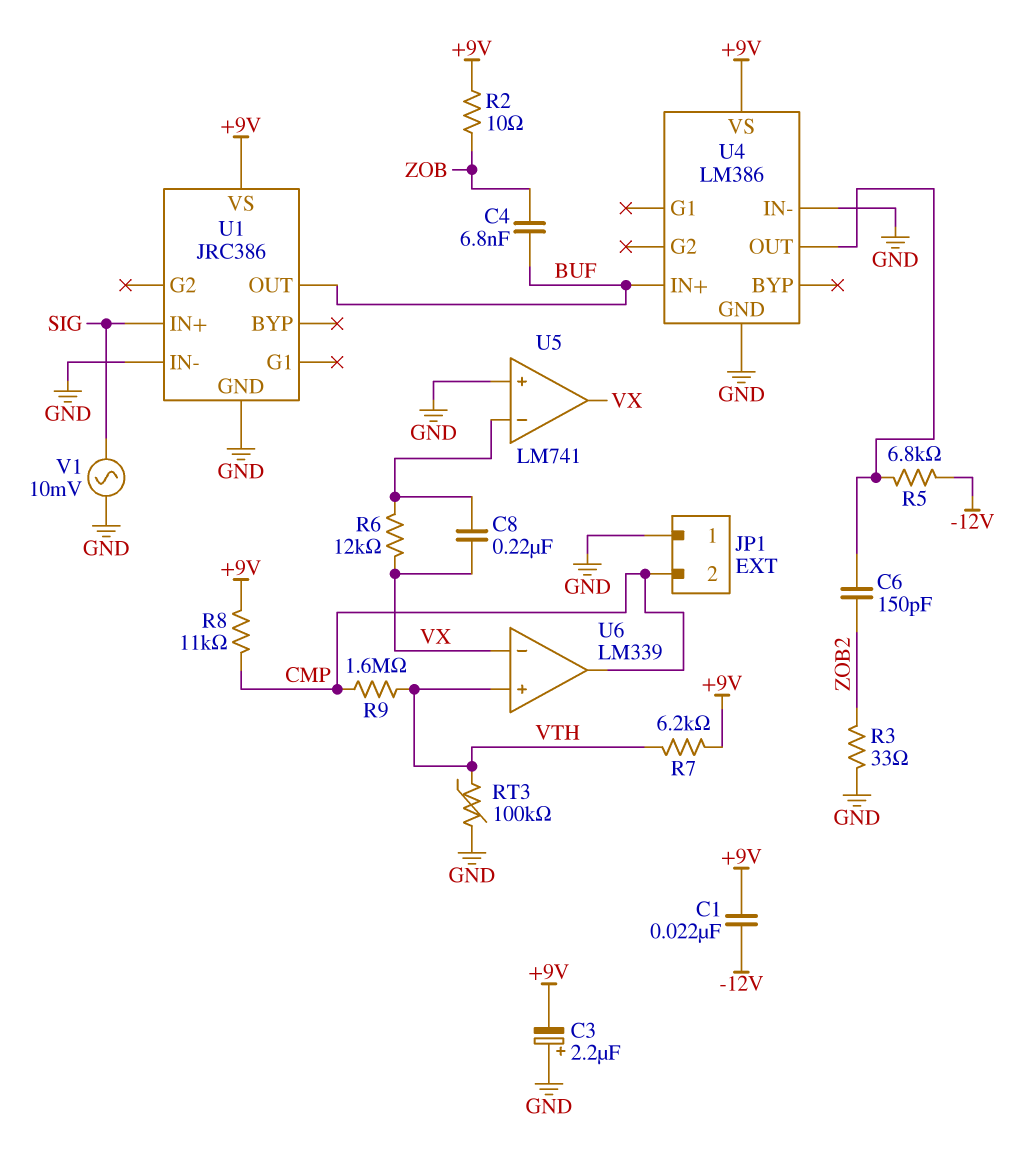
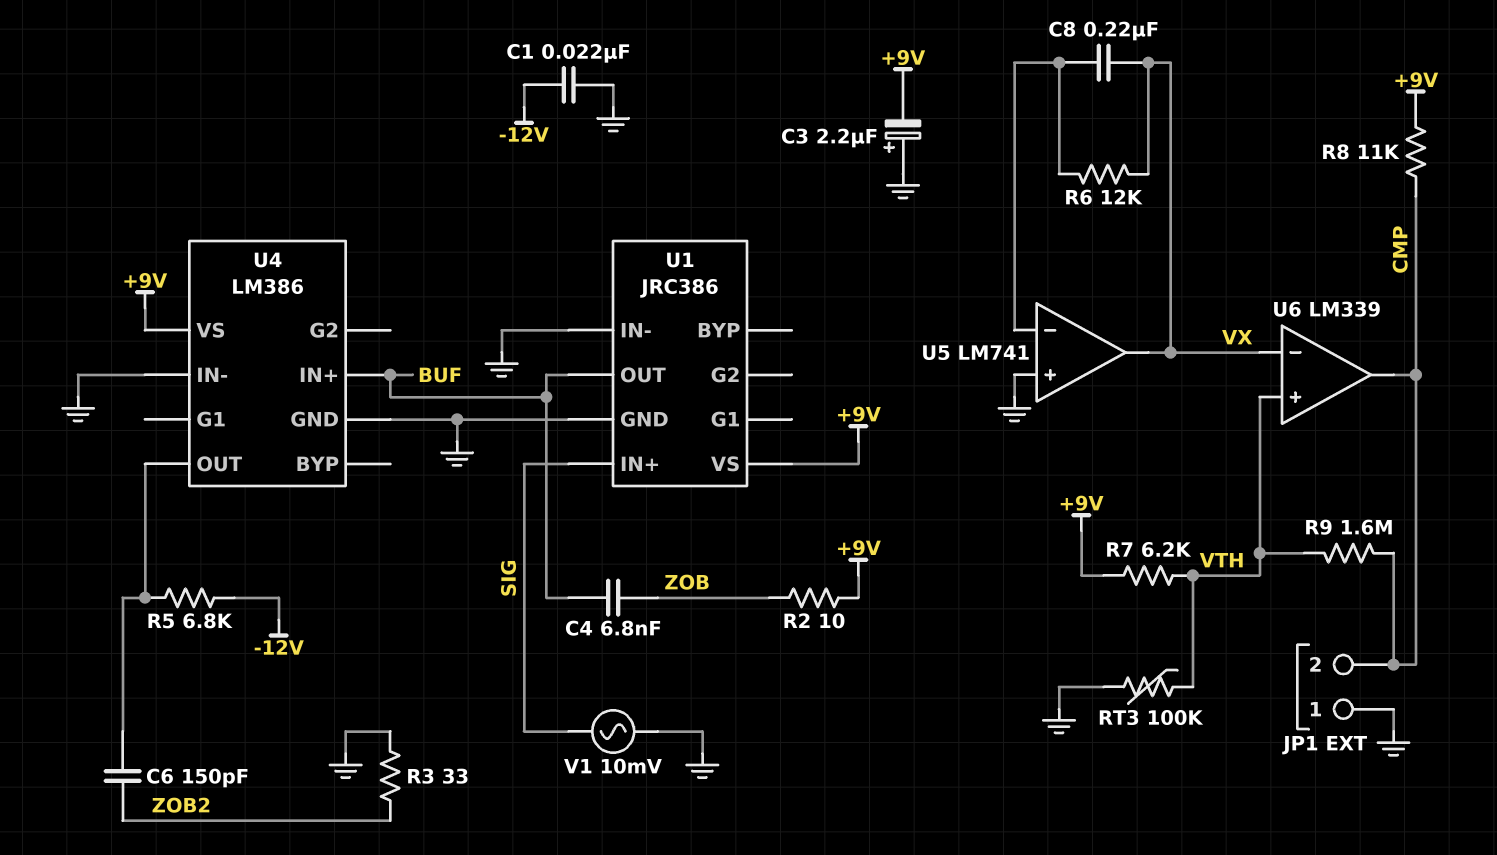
C1: 22nF (+9V, -12V) -> 22nF (-12V, GND)

